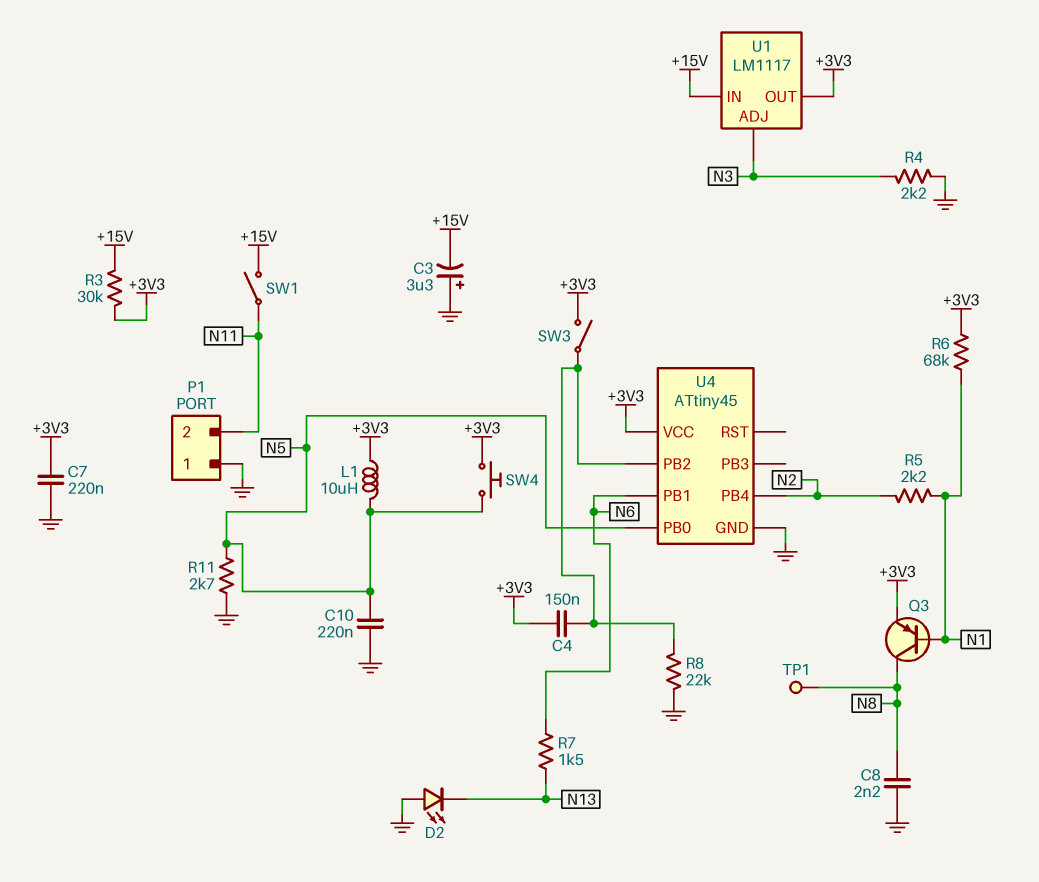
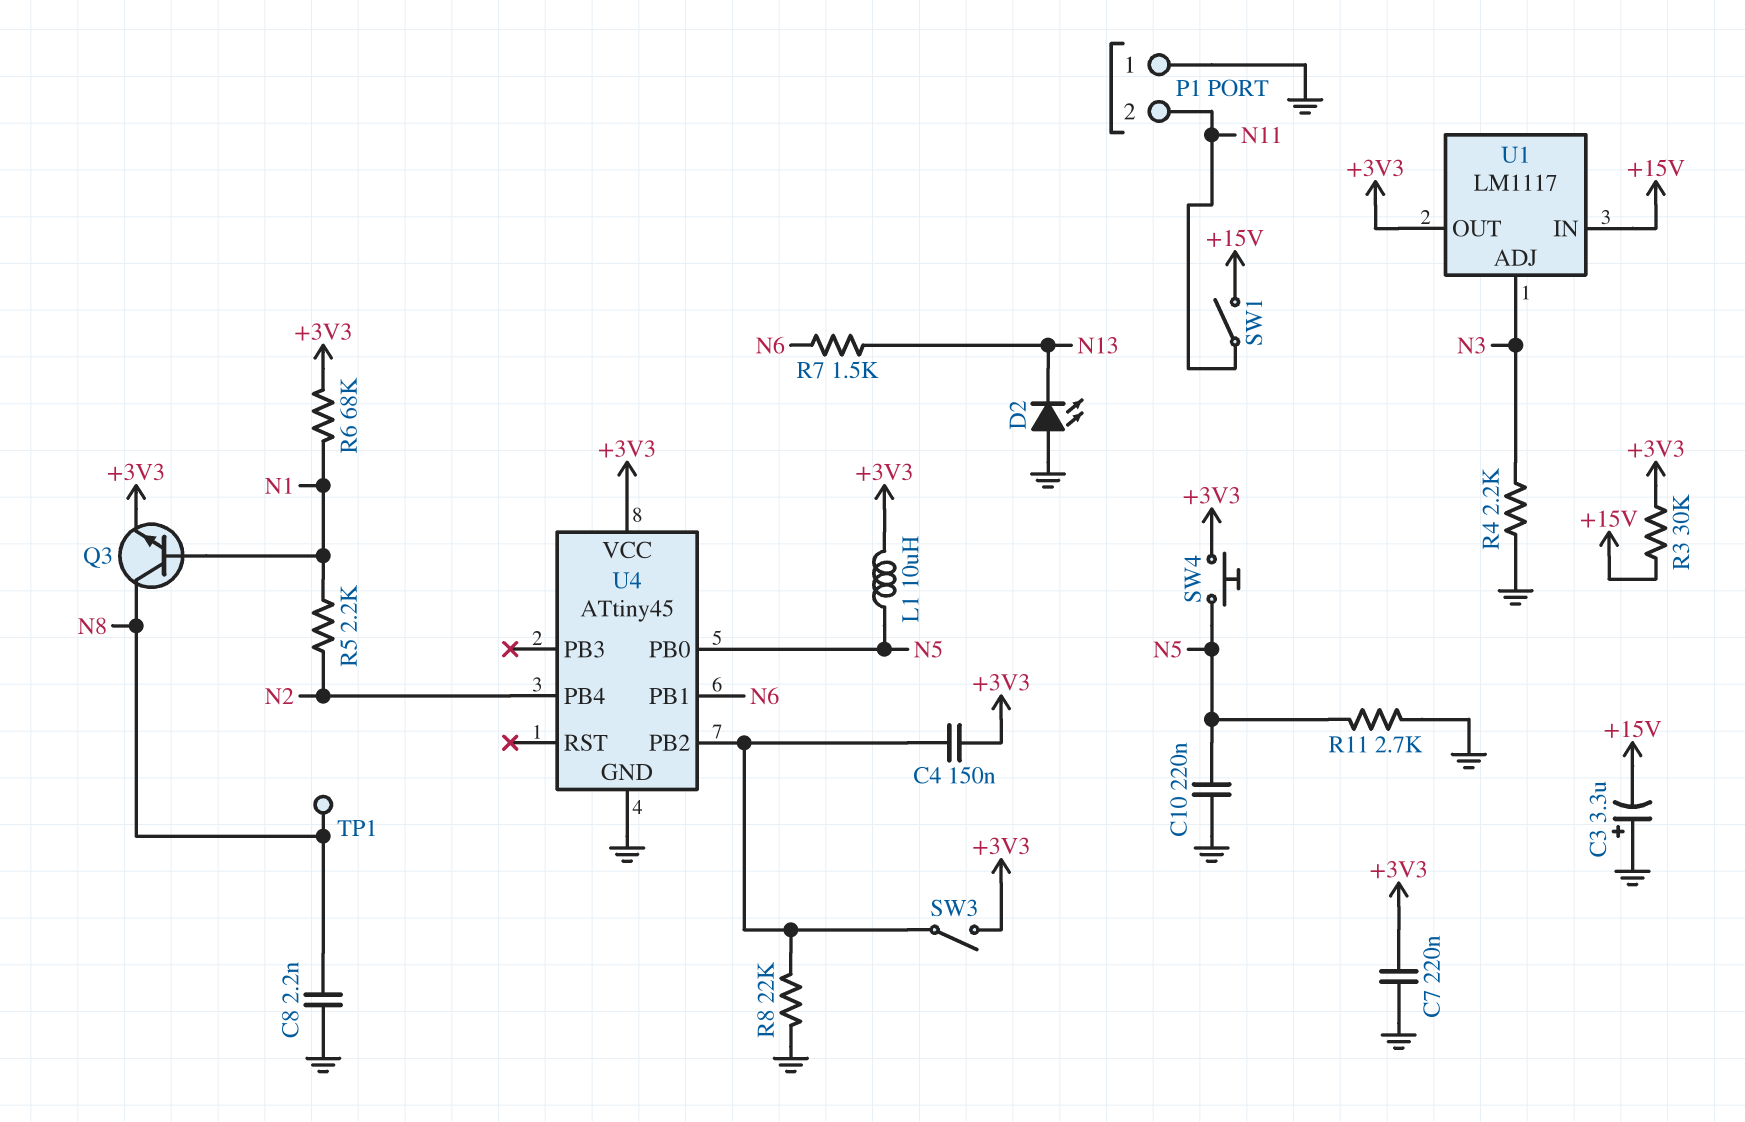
Q3: PNP (B N1, C N8, E +3V3) -> NPN (B N1, C N8, E +3V3)

